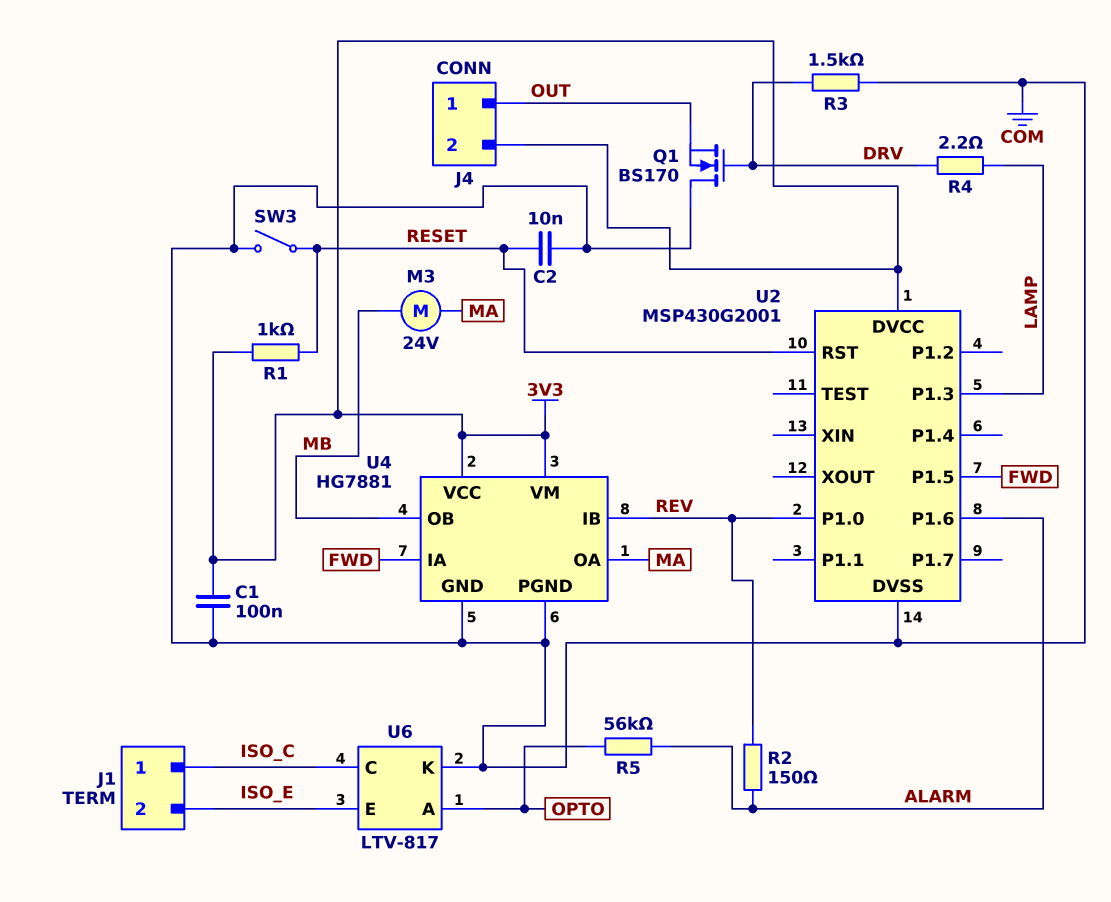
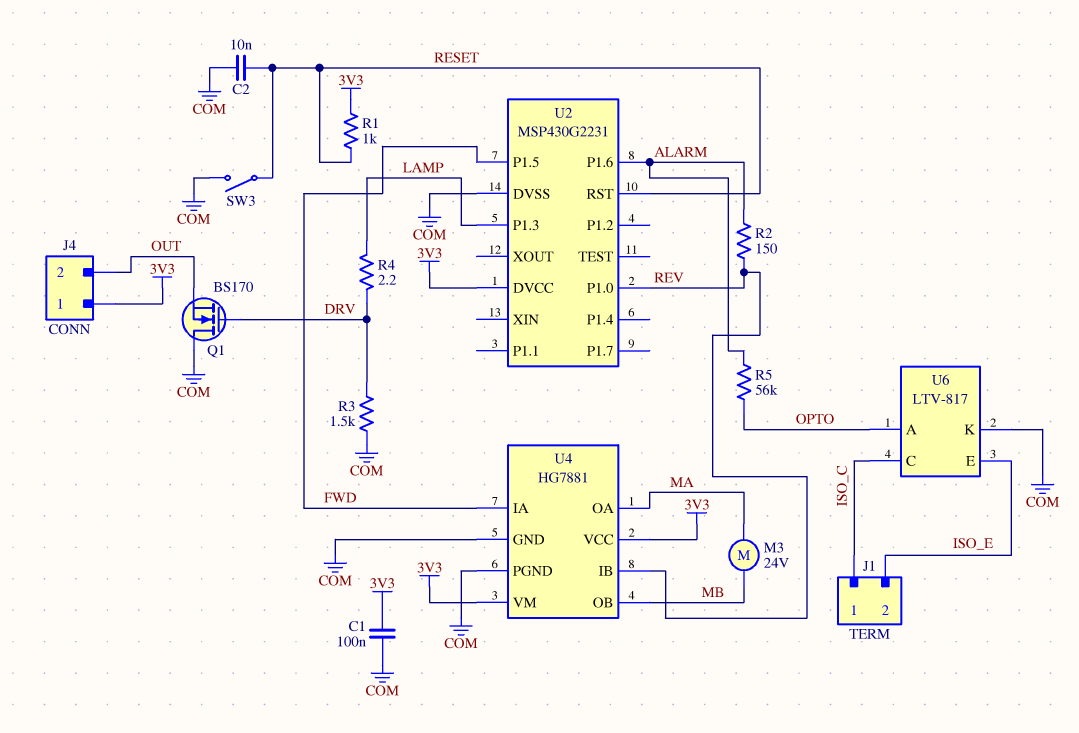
J4 pin 1: OUT -> 3V3
J4 pin 2: 3V3 -> OUT
U2: MSP430G2001 -> MSP430G2231

